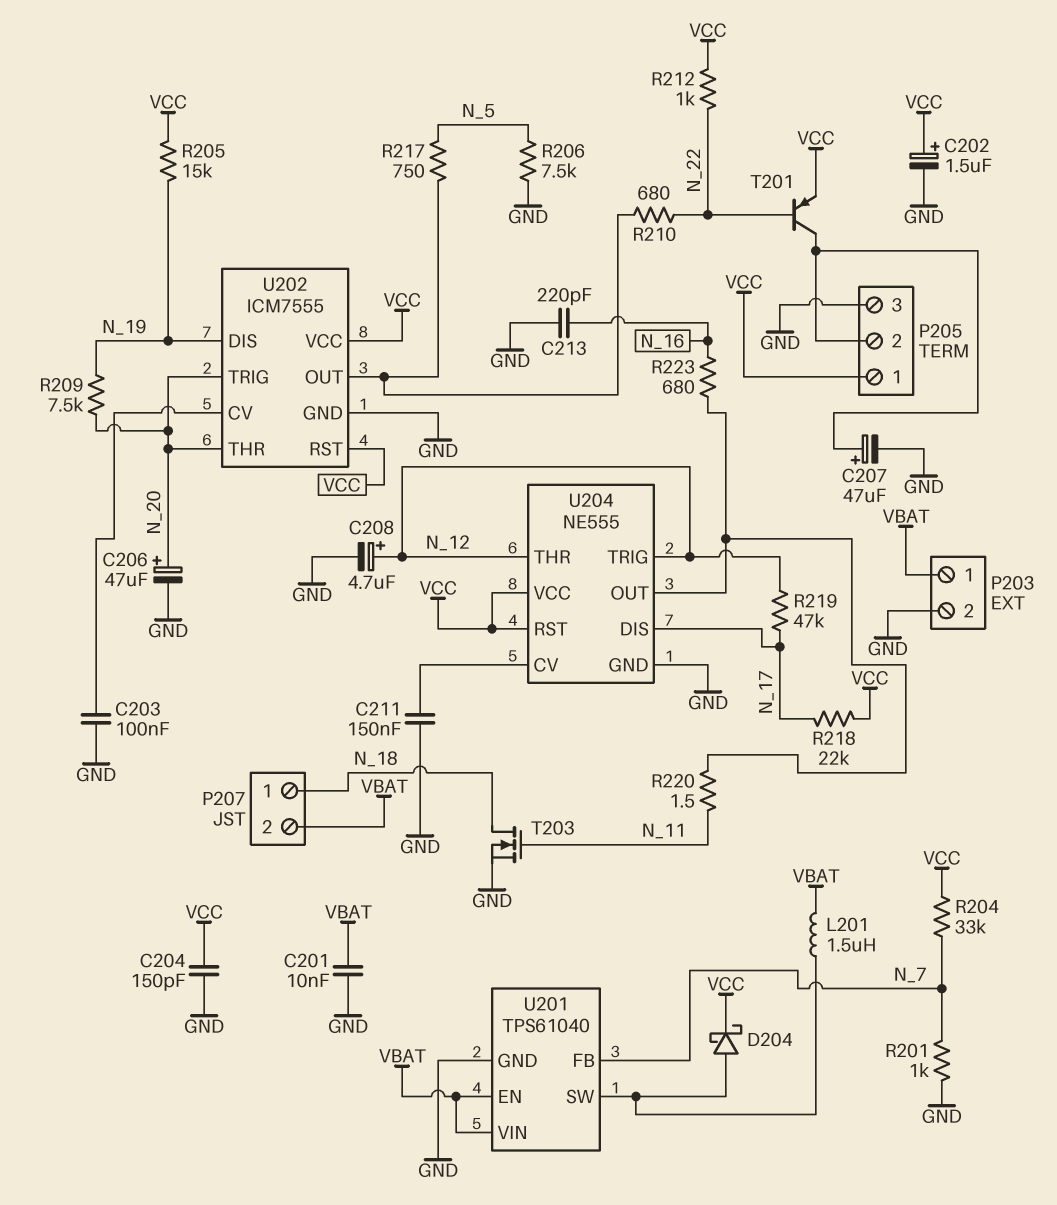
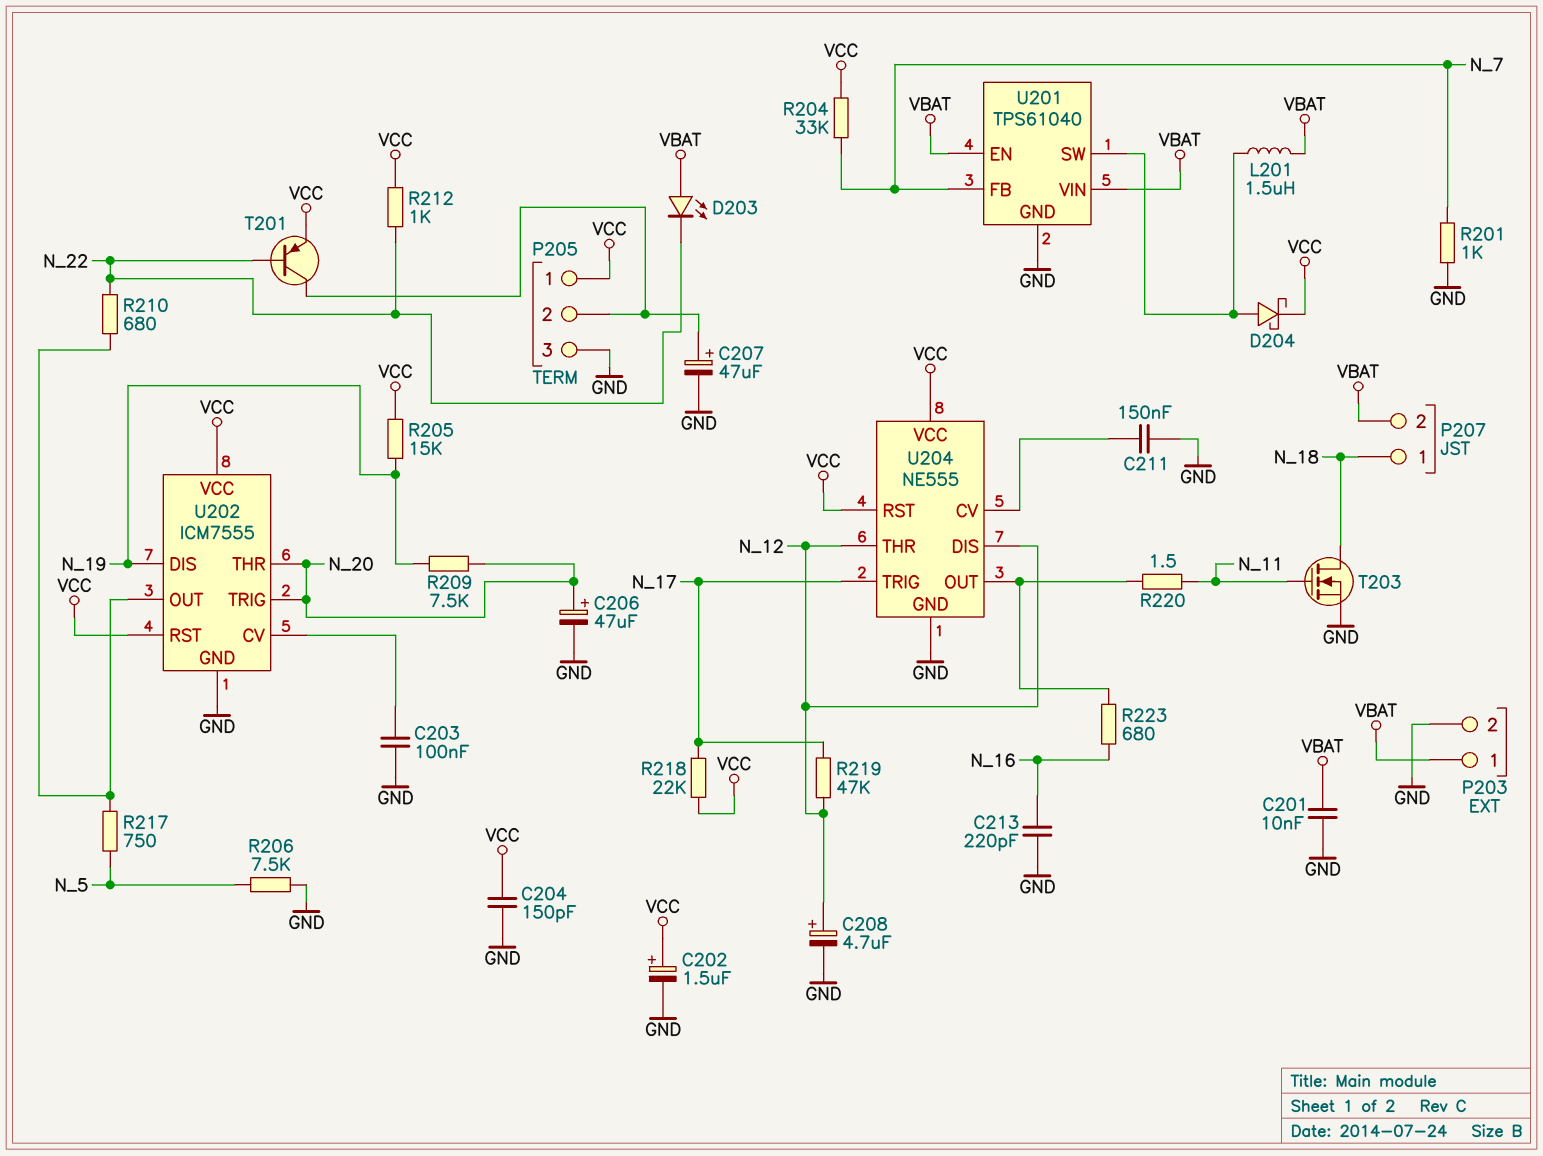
D203: none -> LED (A VBAT, K N_22)
U204 pin DIS: N_17 -> N_12
U204 pin TRIG: N_12 -> N_17

